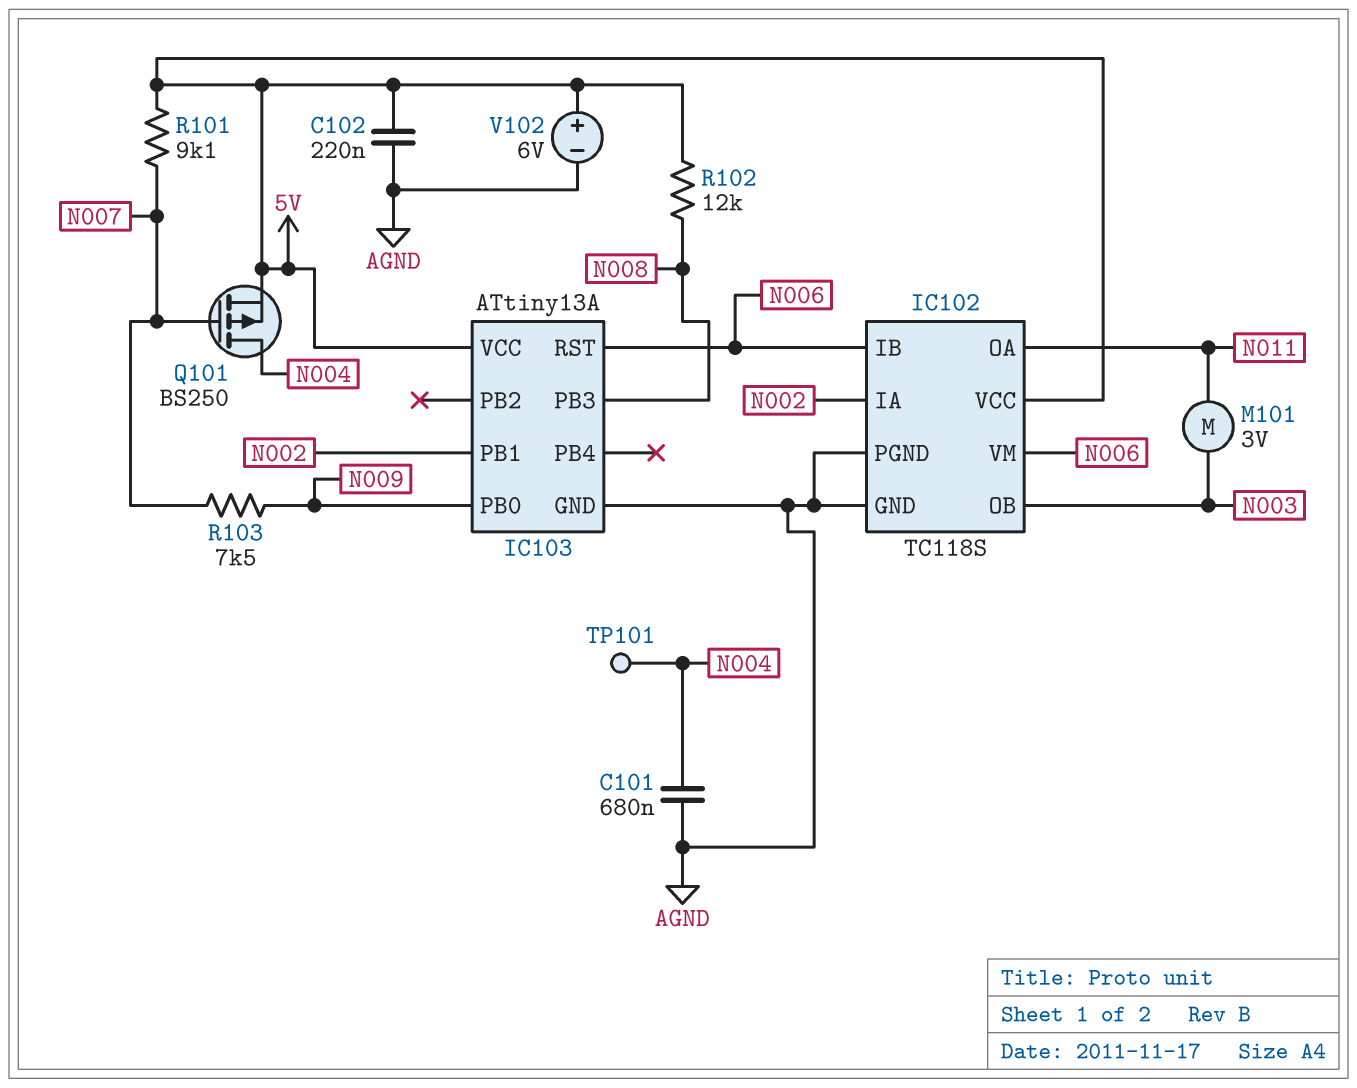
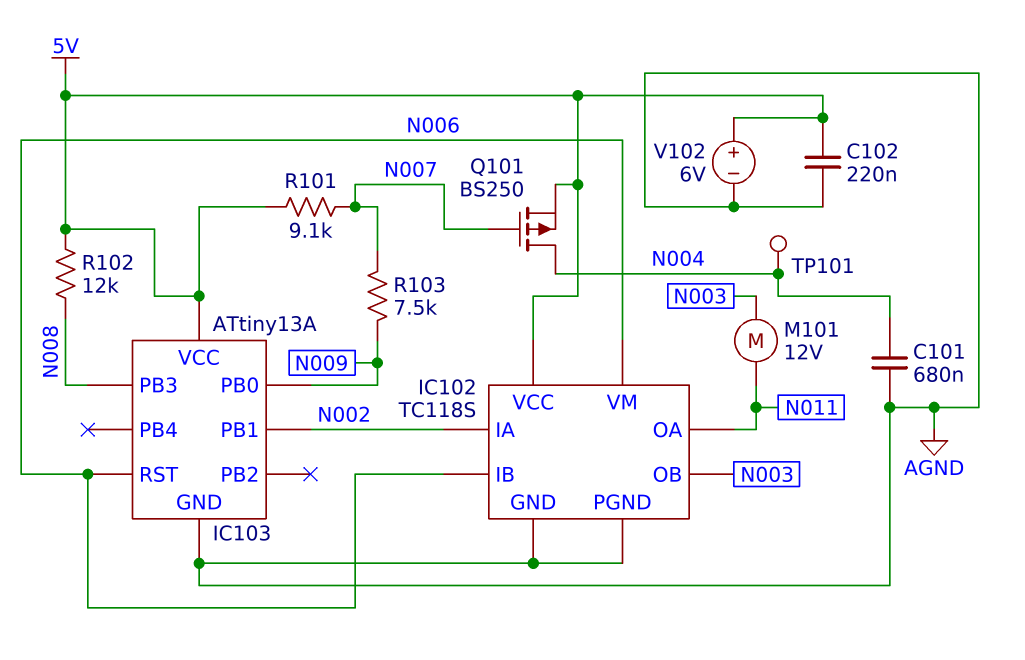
M101: motor 3V (N003, N011) -> motor 12V (N003, N011)

